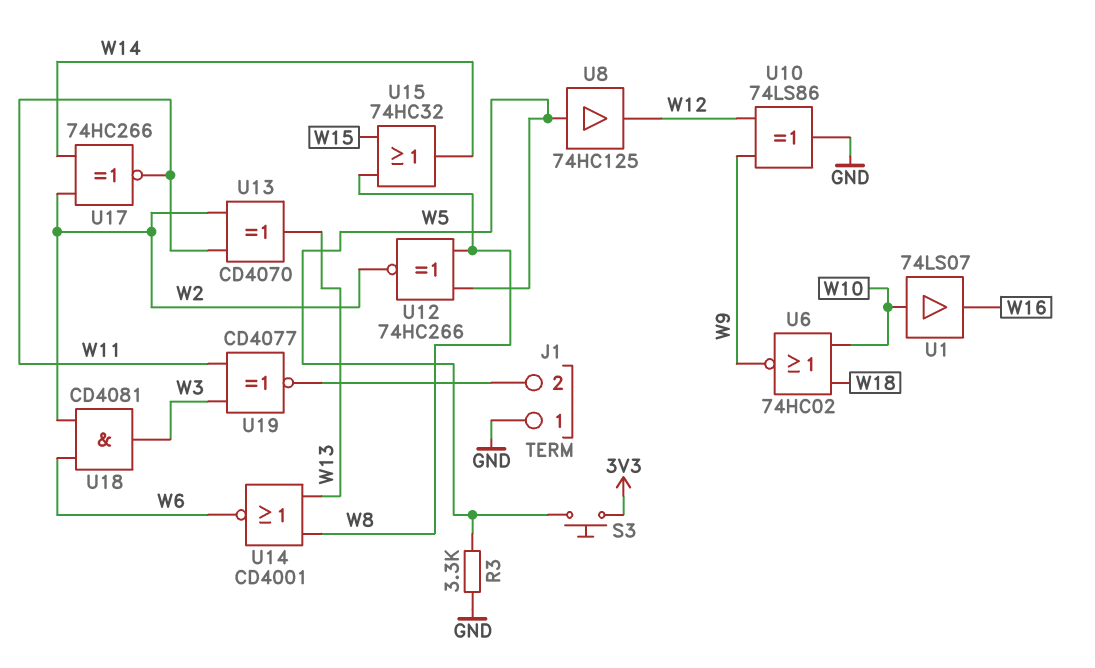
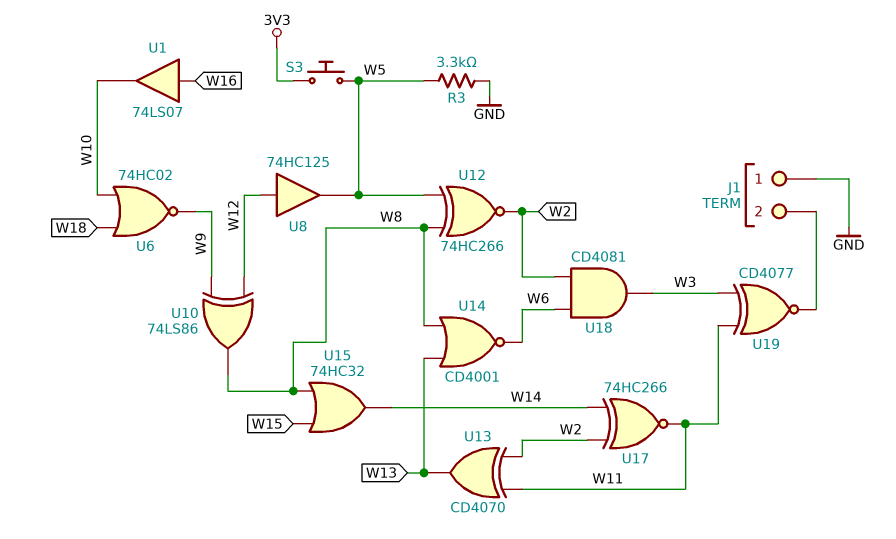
U1: buffer 74LS07 (in W10, out W16) -> buffer 74LS07 (in W16, out W10)
U8: buffer 74HC125 (in W5, out W12) -> buffer 74HC125 (in W12, out W5)
U10: XOR 74LS86 (in W9, in W12, out GND) -> XOR 74LS86 (in W9, in W12, out W8)

